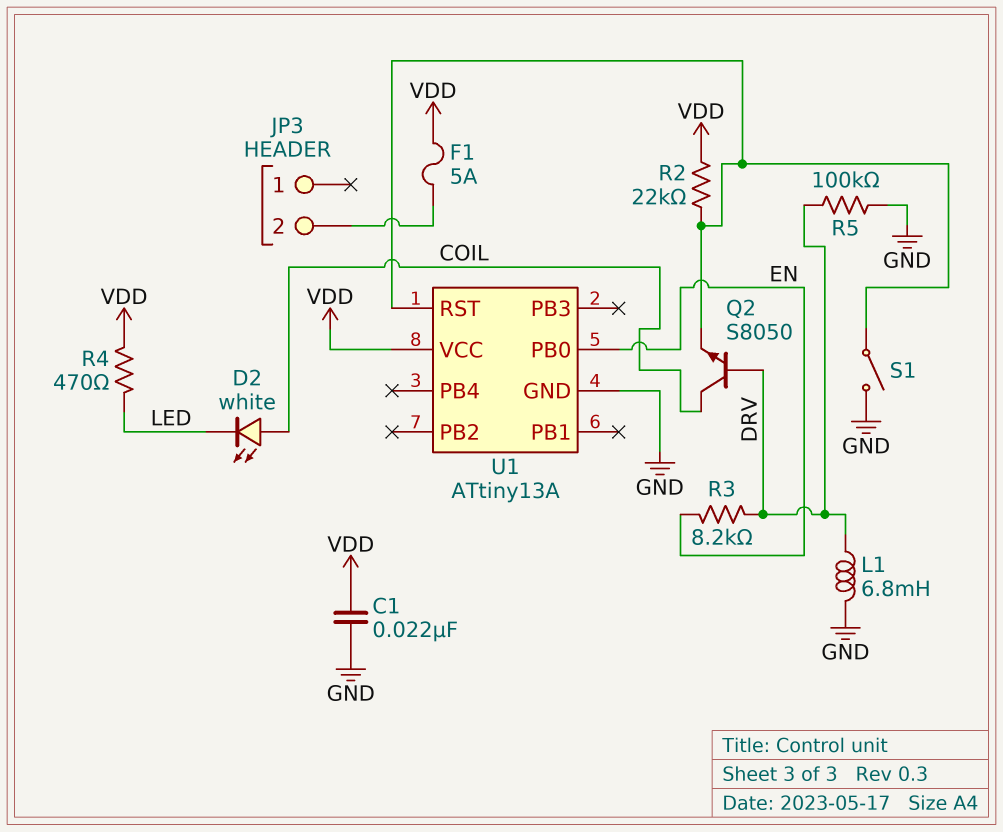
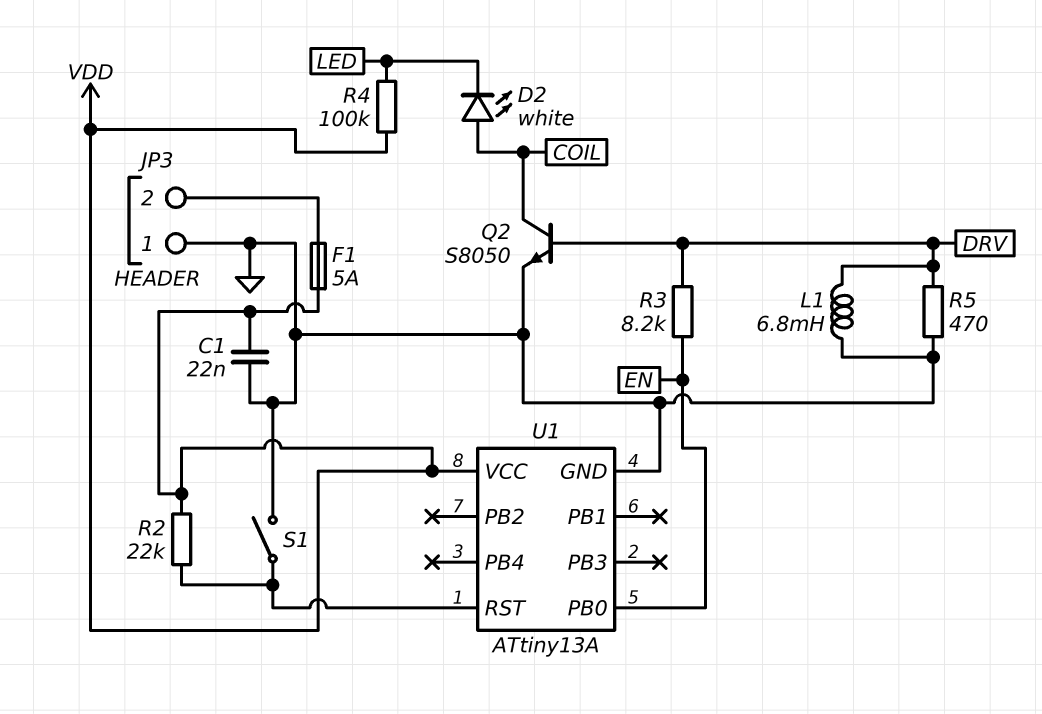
JP3 pin 1: none -> GND
Q2: NPN S8050 (B DRV, C COIL, E U1/RST) -> NPN S8050 (B DRV, C COIL, E GND)
R4: 470 (LED, VDD) -> 100k (LED, VDD)
R5: 100k (DRV, GND) -> 470 (DRV, GND)

